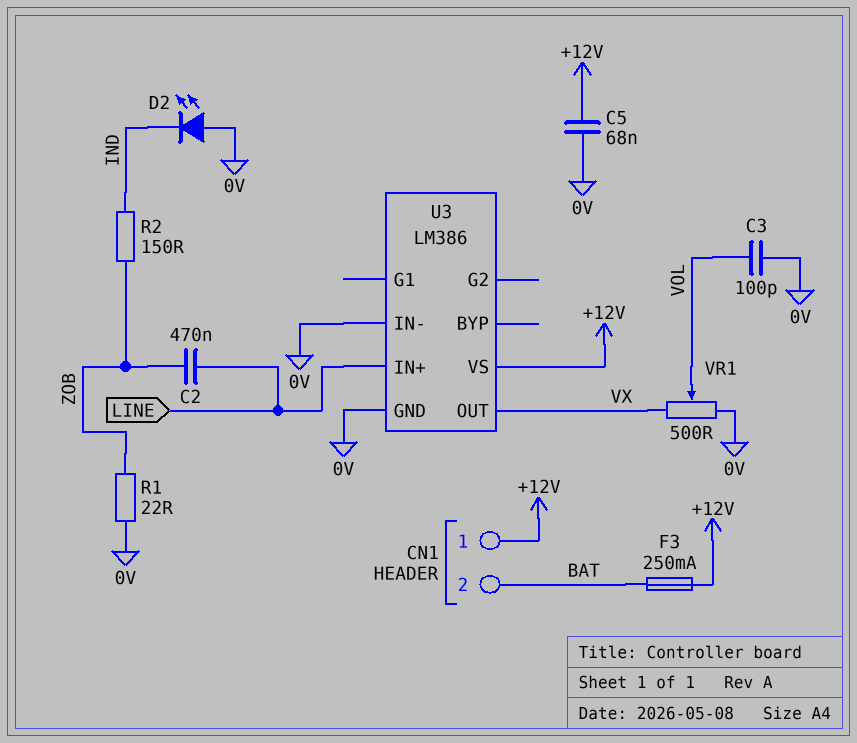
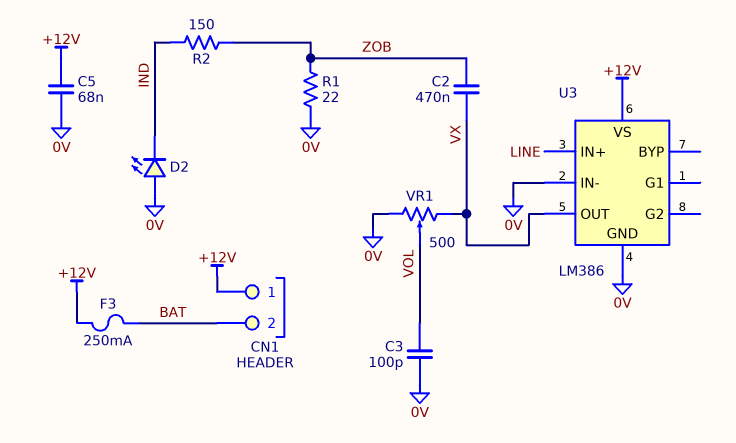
C2: 470nF (LINE, ZOB) -> 470nF (VX, ZOB)

